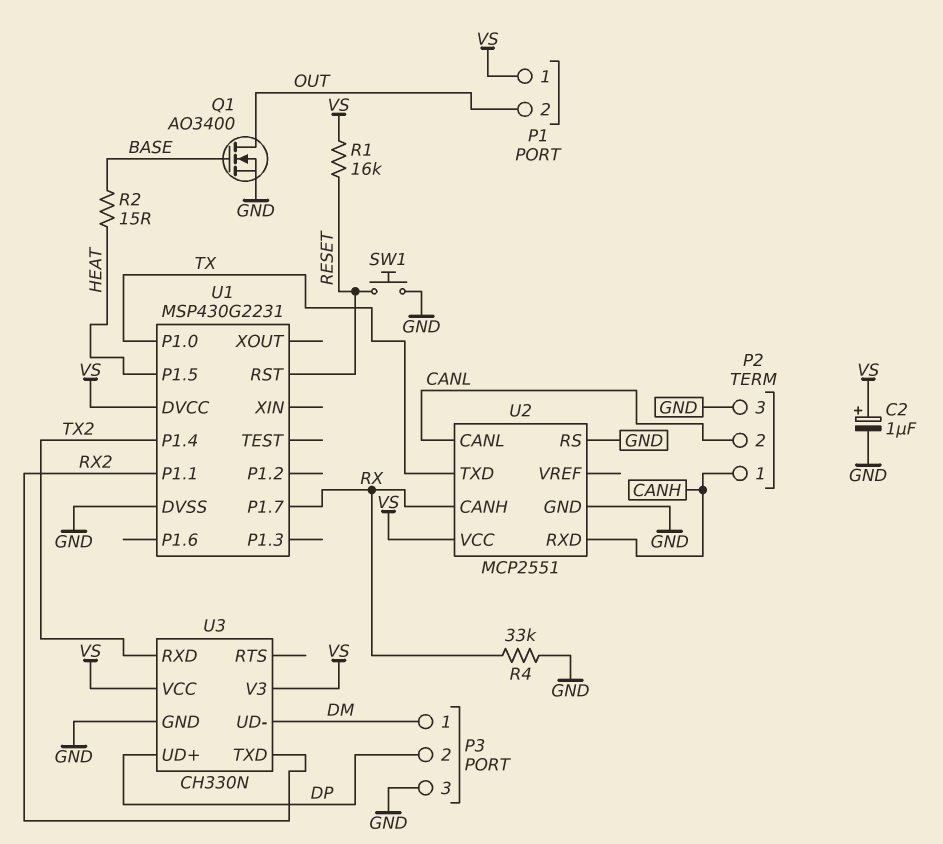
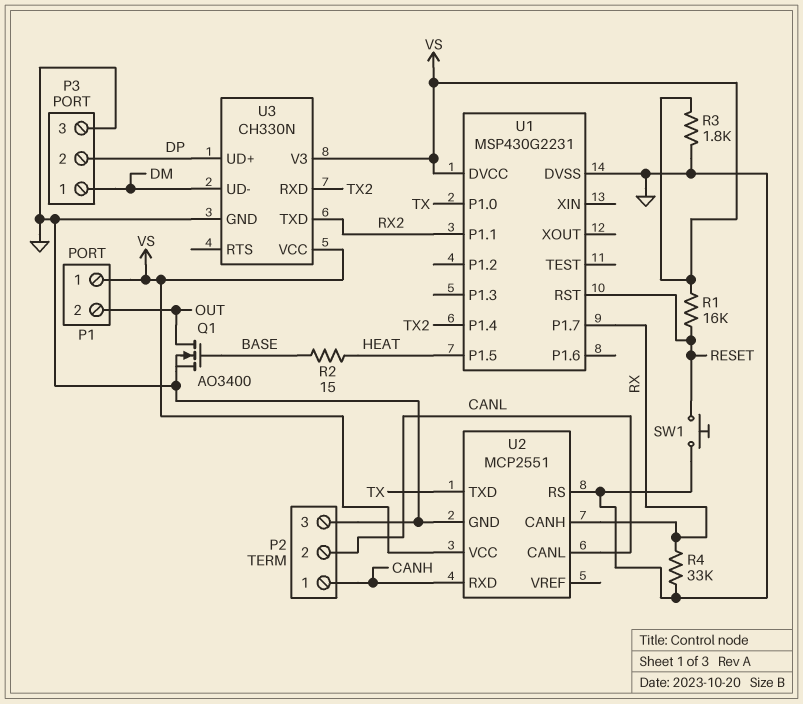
C2: 1uF (plus VS, minus GND) -> none
R3: none -> 1.8k (GND, VS)

